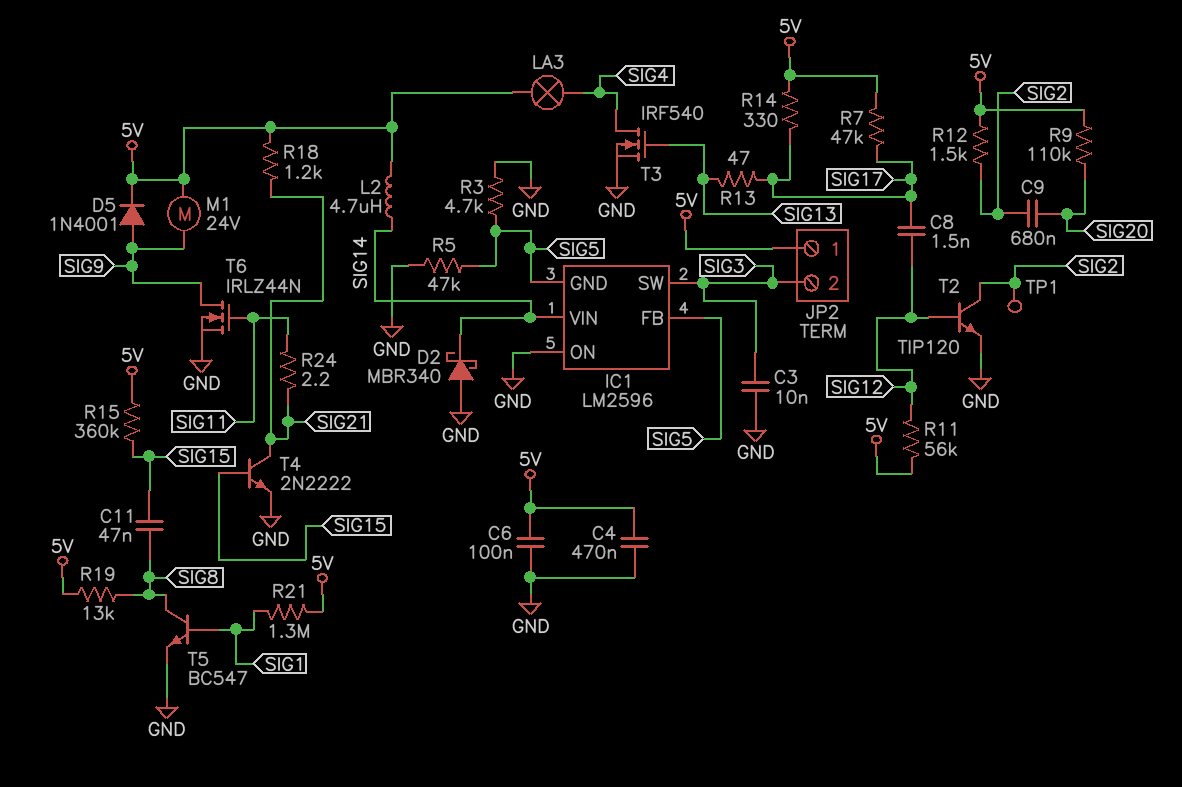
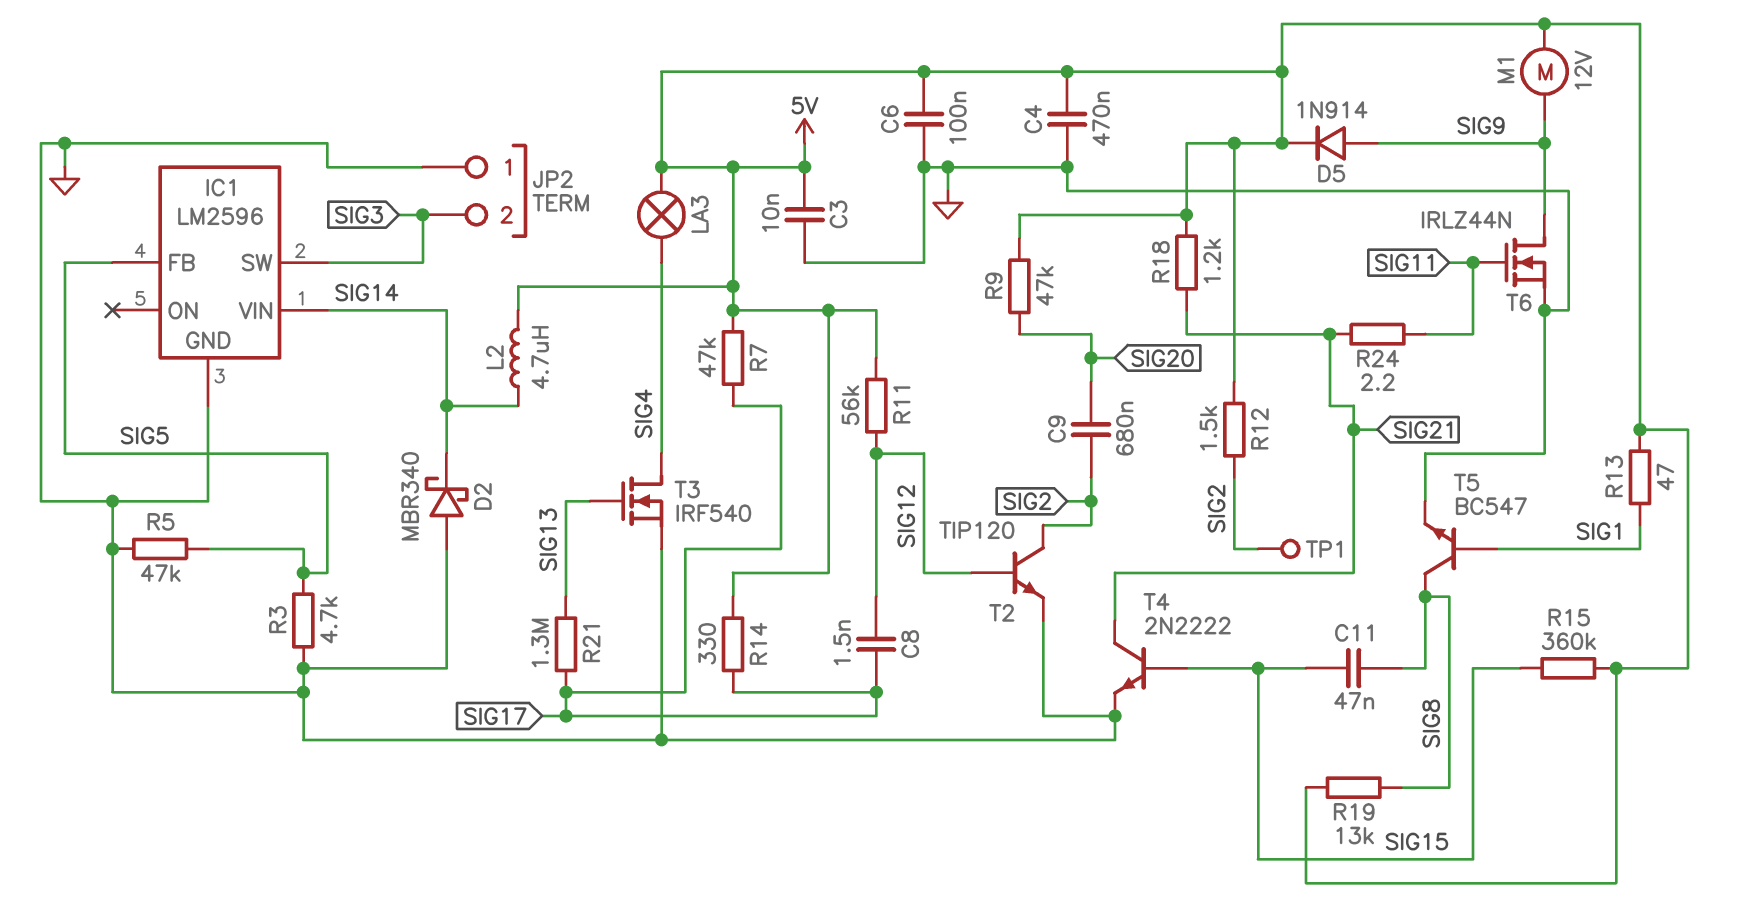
C3: 10nF (GND, SIG3) -> 10nF (5V, GND)
D5: diode 1N4001 (A SIG9, K 5V) -> diode 1N914 (A SIG9, K 5V)
IC1 pin GND: SIG5 -> GND
IC1 pin ON: GND -> none
JP2 pin 1: 5V -> GND
M1: motor 24V (5V, SIG9) -> motor 12V (5V, SIG9)
R9: 110k (5V, SIG20) -> 47k (5V, SIG20)
R13: 47 (SIG13, SIG17) -> 47 (5V, SIG1)
R21: 1.3M (5V, SIG1) -> 1.3M (SIG13, SIG17)

